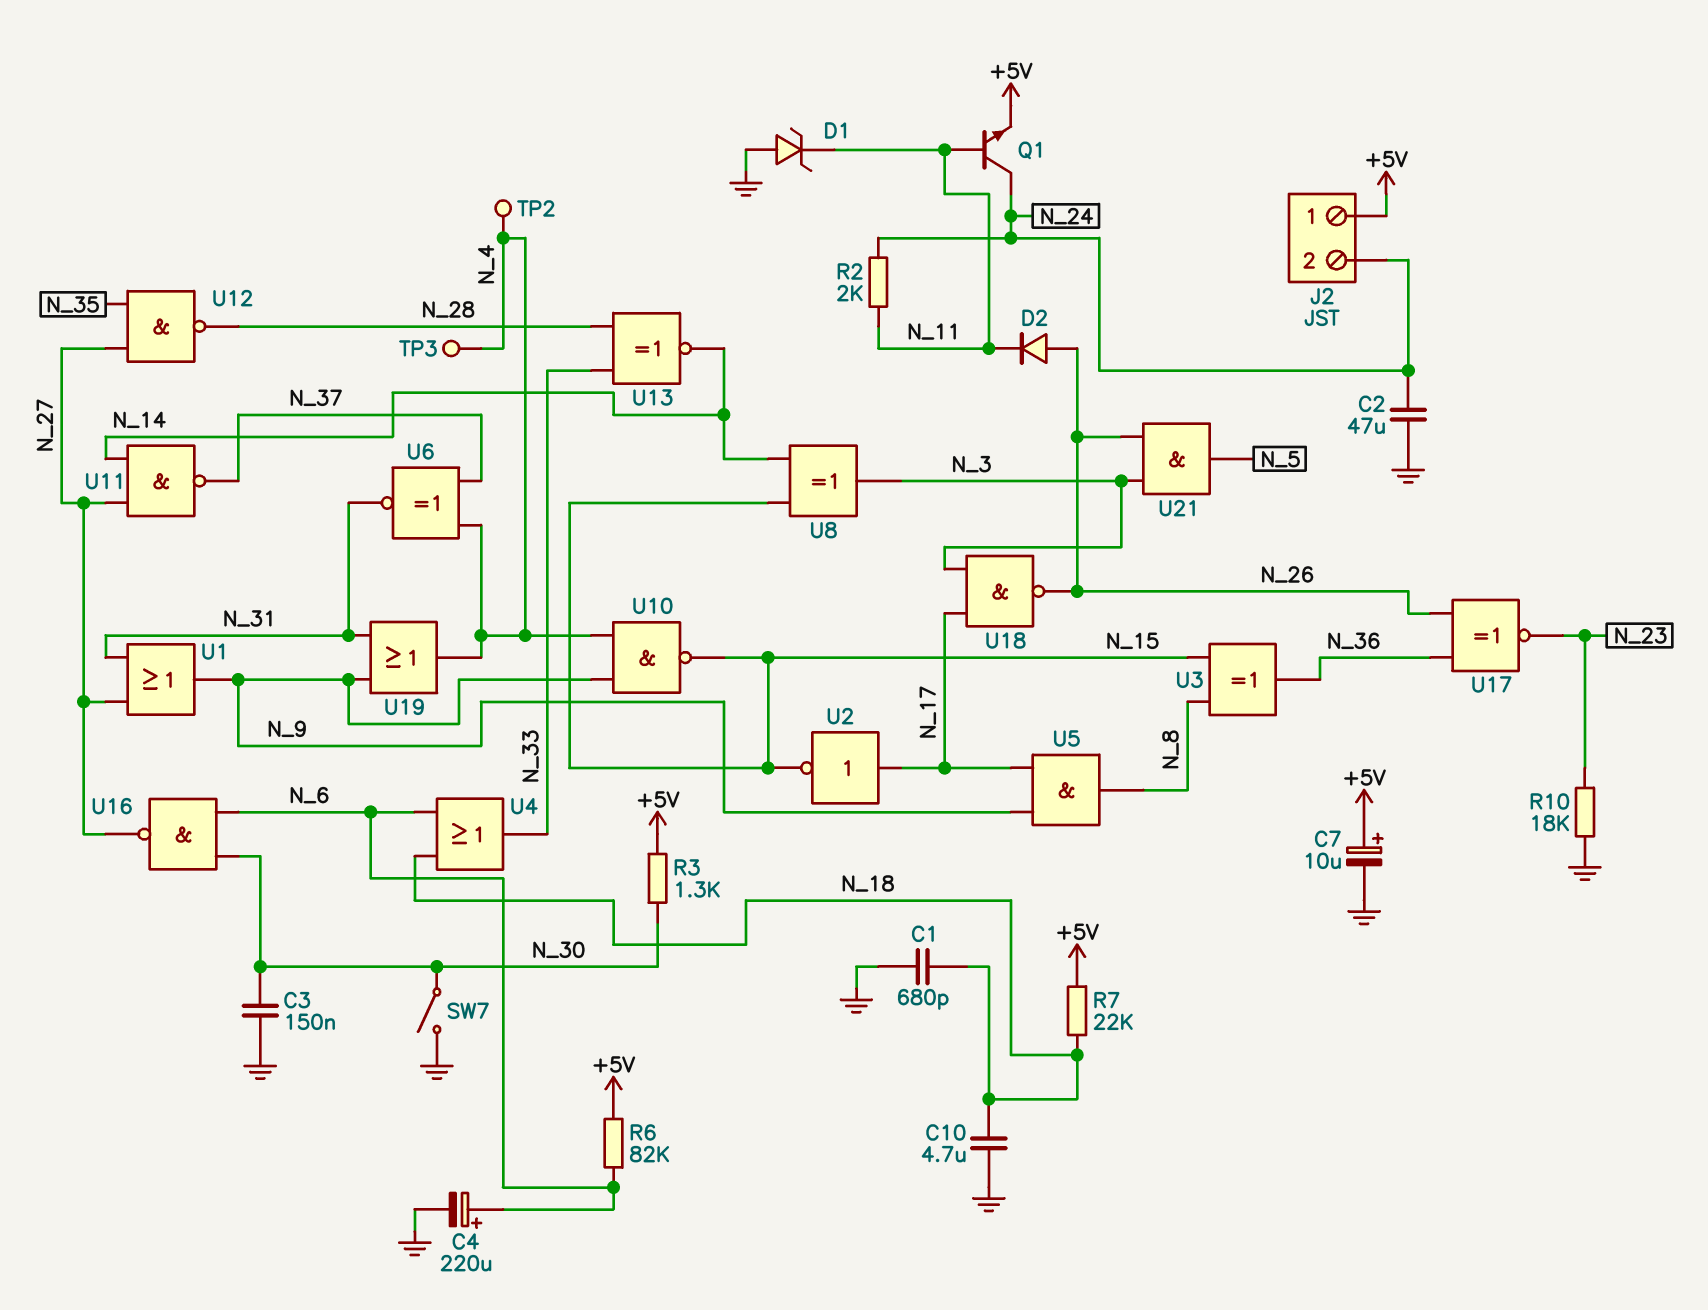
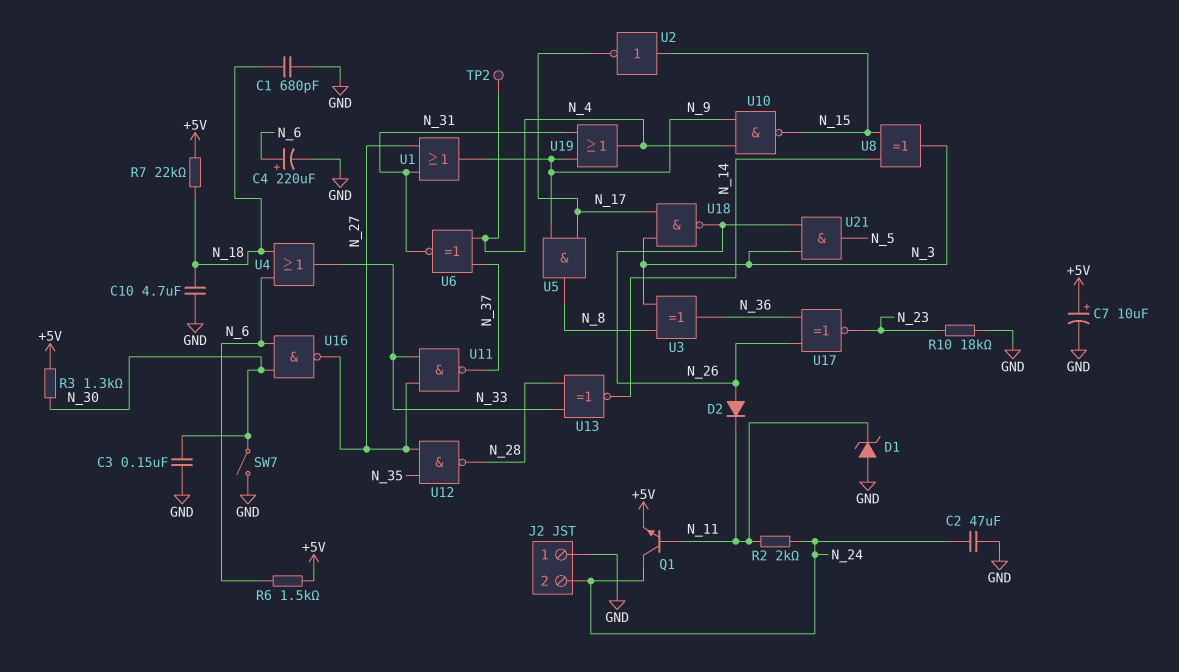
J2 pin 1: +5V -> GND
R6: 82k (+5V, N_6) -> 1.5k (+5V, N_6)
TP3: test point (N_4) -> none
U2: NOT (in N_17, out N_15) -> NOT (in N_15, out N_17)
U3: XOR (in N_8, in N_15, out N_36) -> XOR (in N_3, in N_8, out N_36)
U11: NAND (in N_14, in N_27, out N_37) -> NAND (in N_27, in N_33, out N_37)

